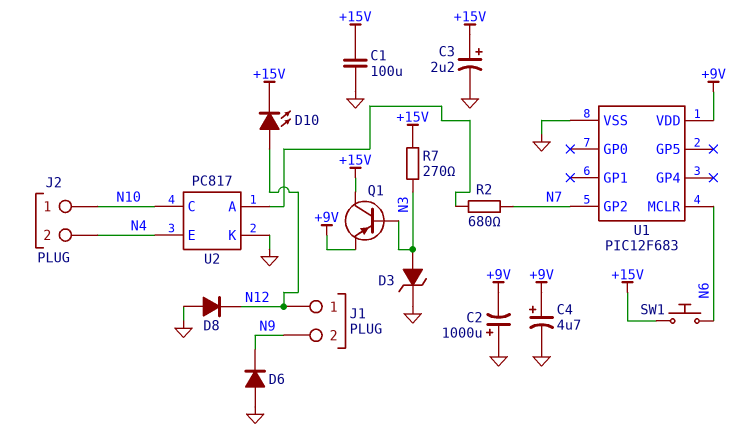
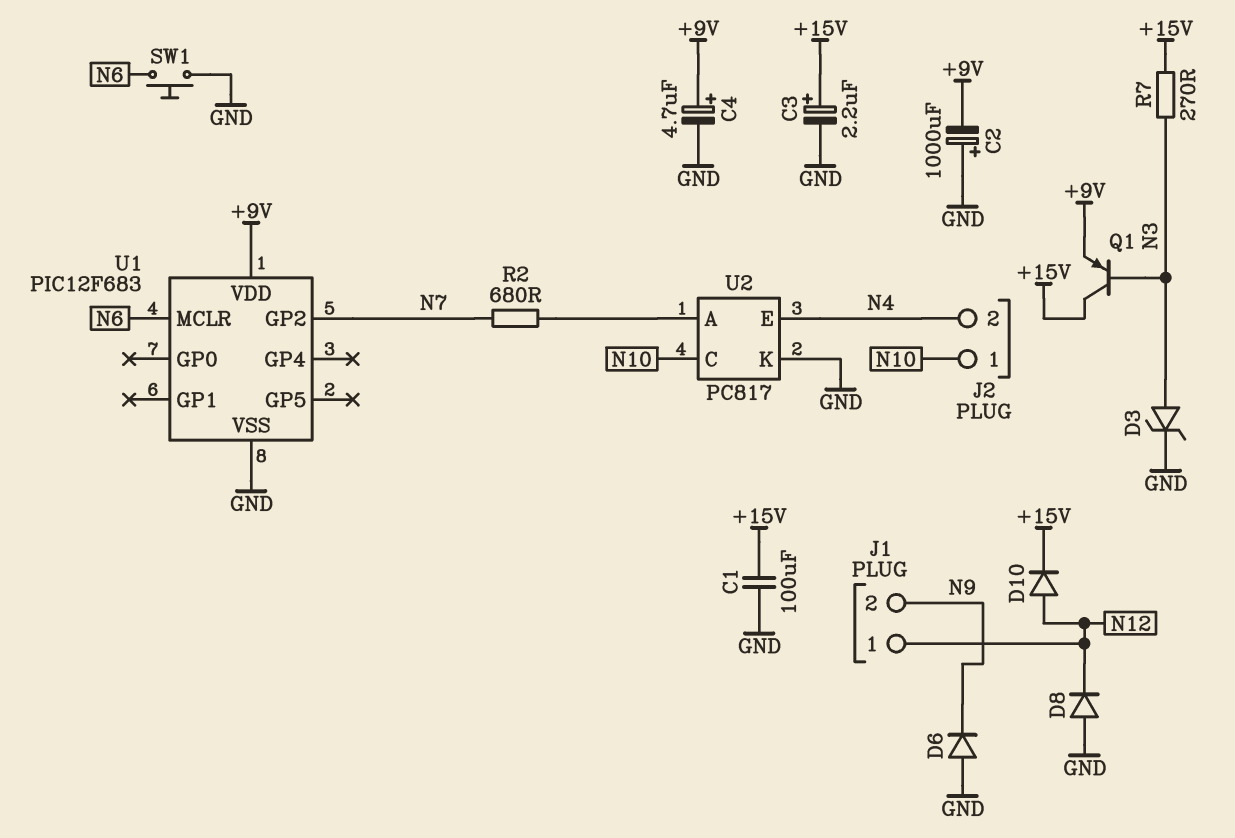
D10: LED (A N12, K +15V) -> diode (A N12, K +15V)
SW1: button (+15V, N6) -> button (GND, N6)

